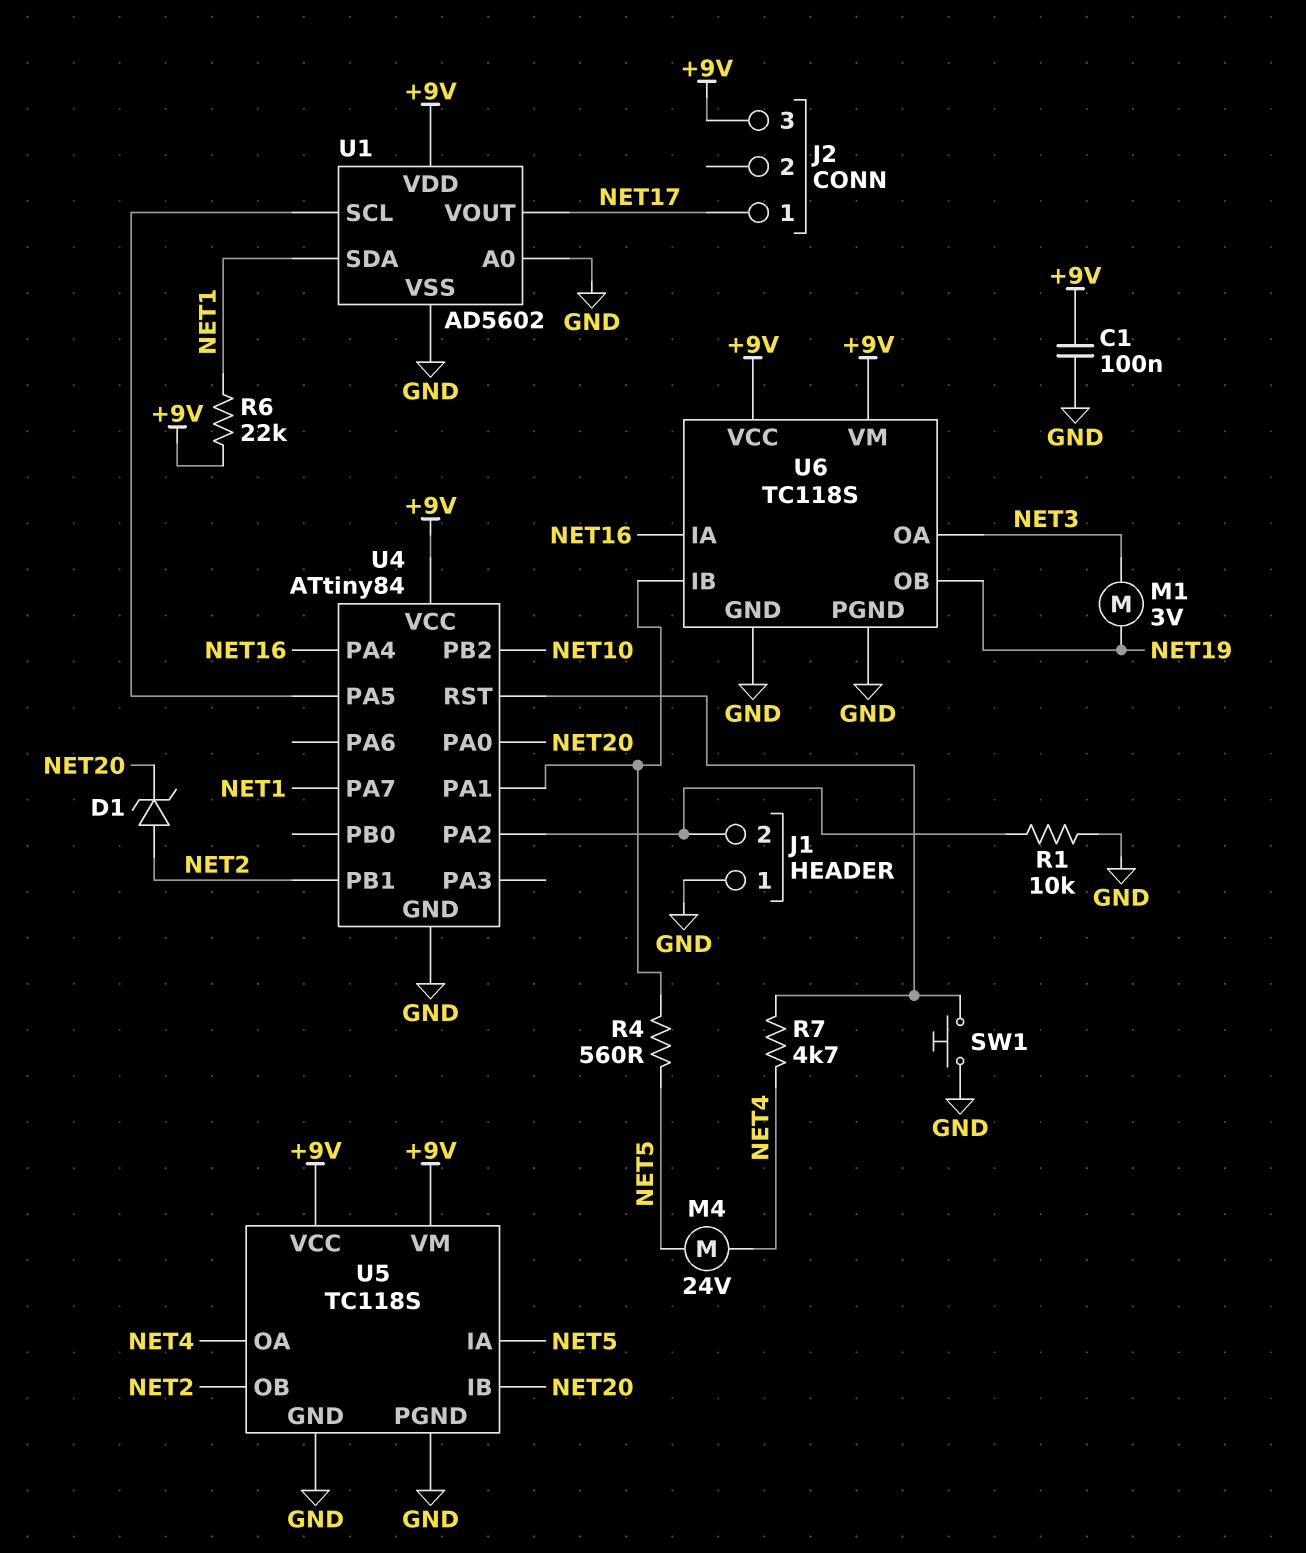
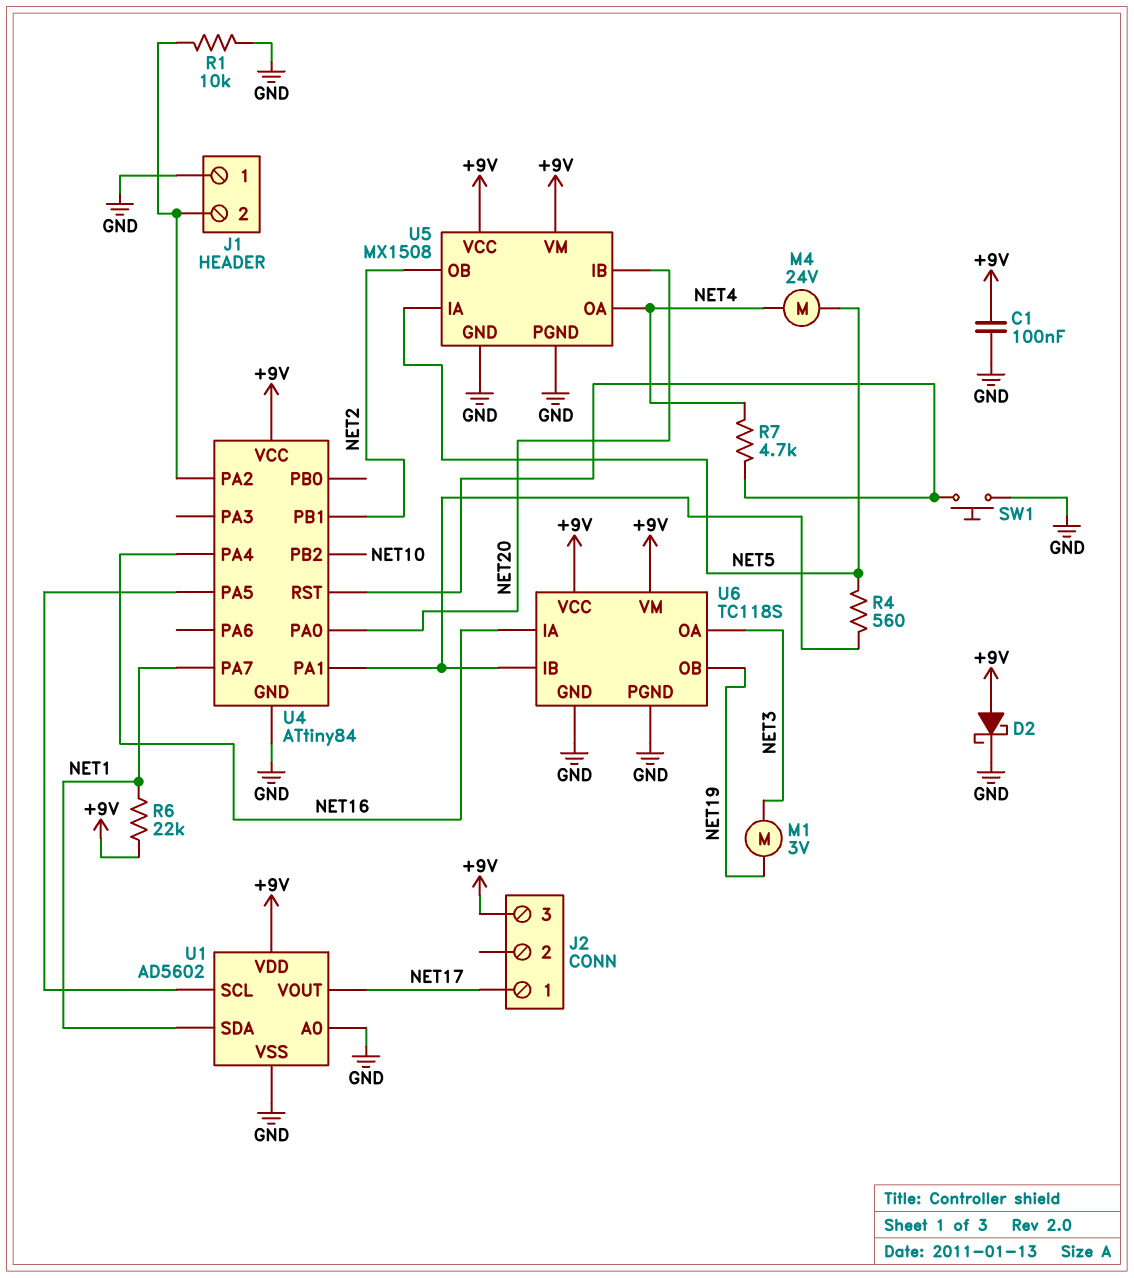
D1: zener (A NET2, K NET20) -> none
D2: none -> schottky (A +9V, K GND)
U5: TC118S -> MX1508

